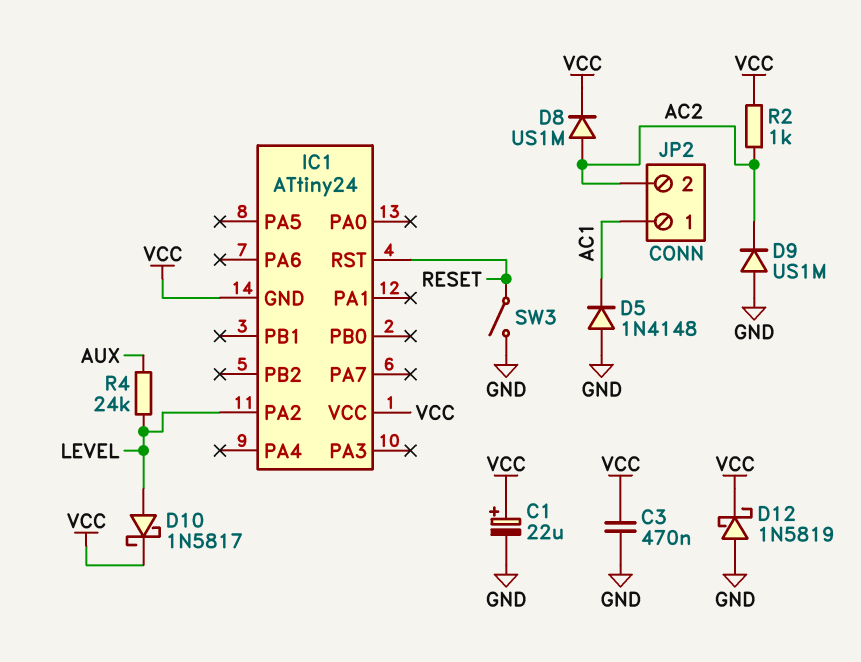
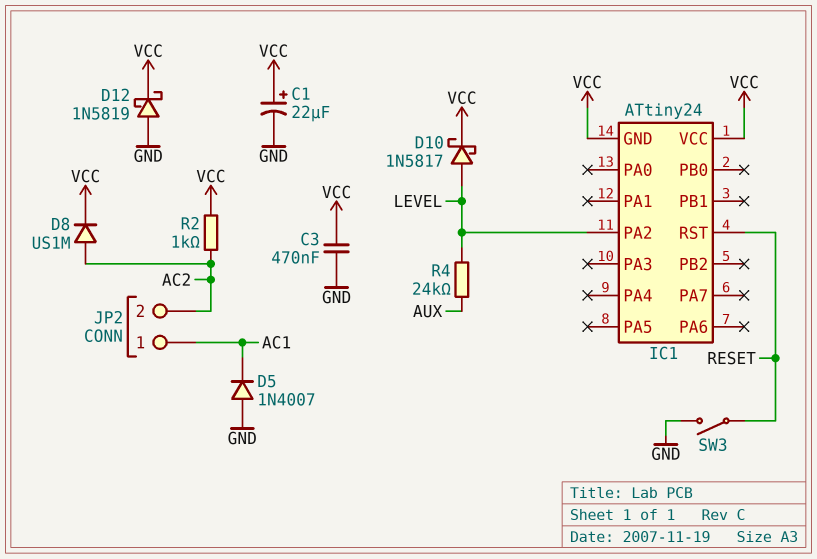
D5: diode 1N4148 (A GND, K AC1) -> diode 1N4007 (A GND, K AC1)
D9: diode US1M (A GND, K AC2) -> none

